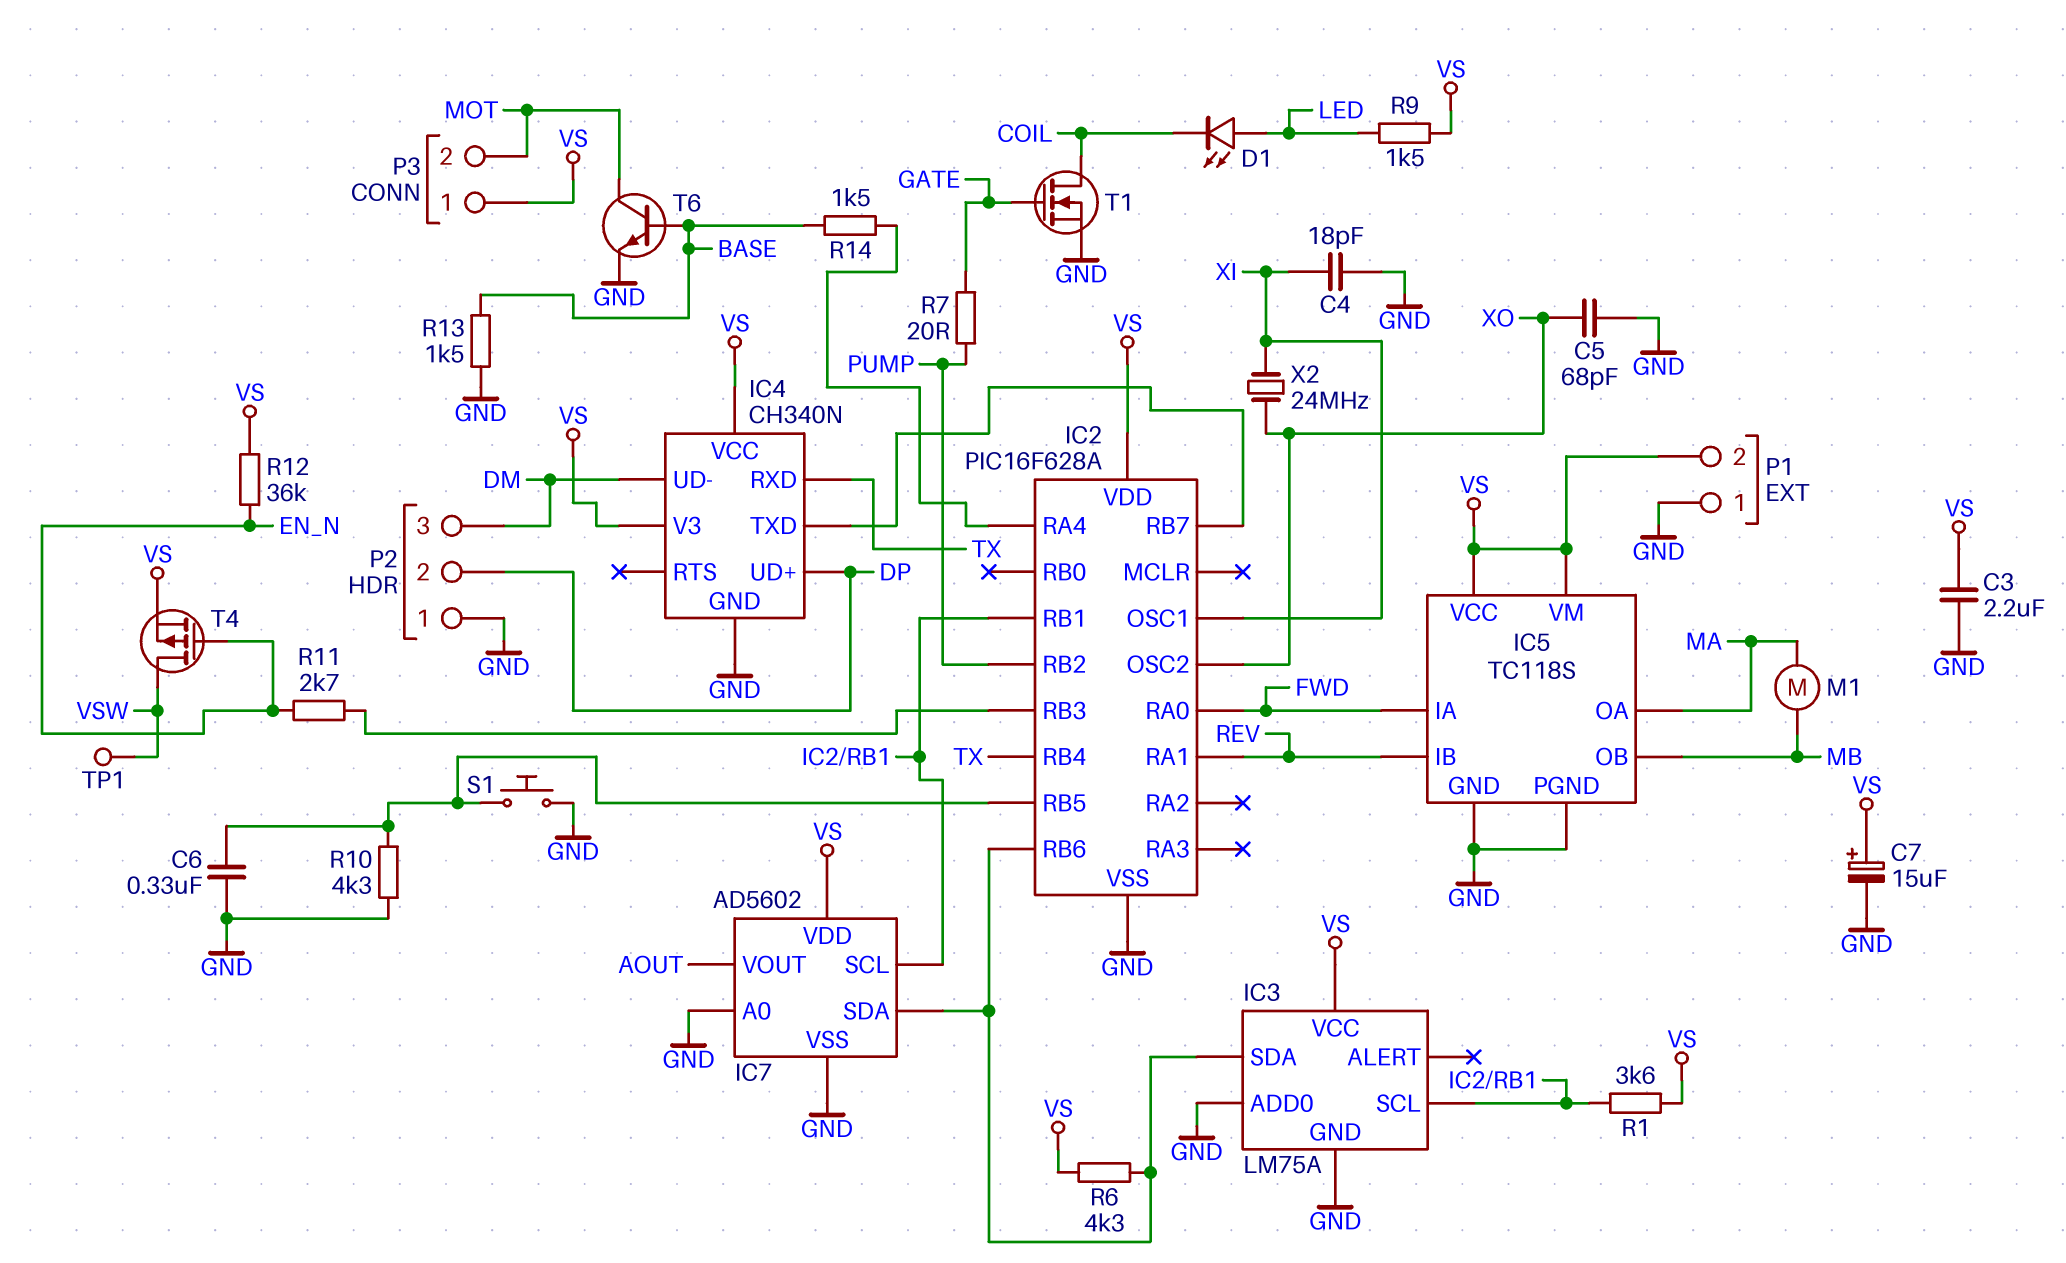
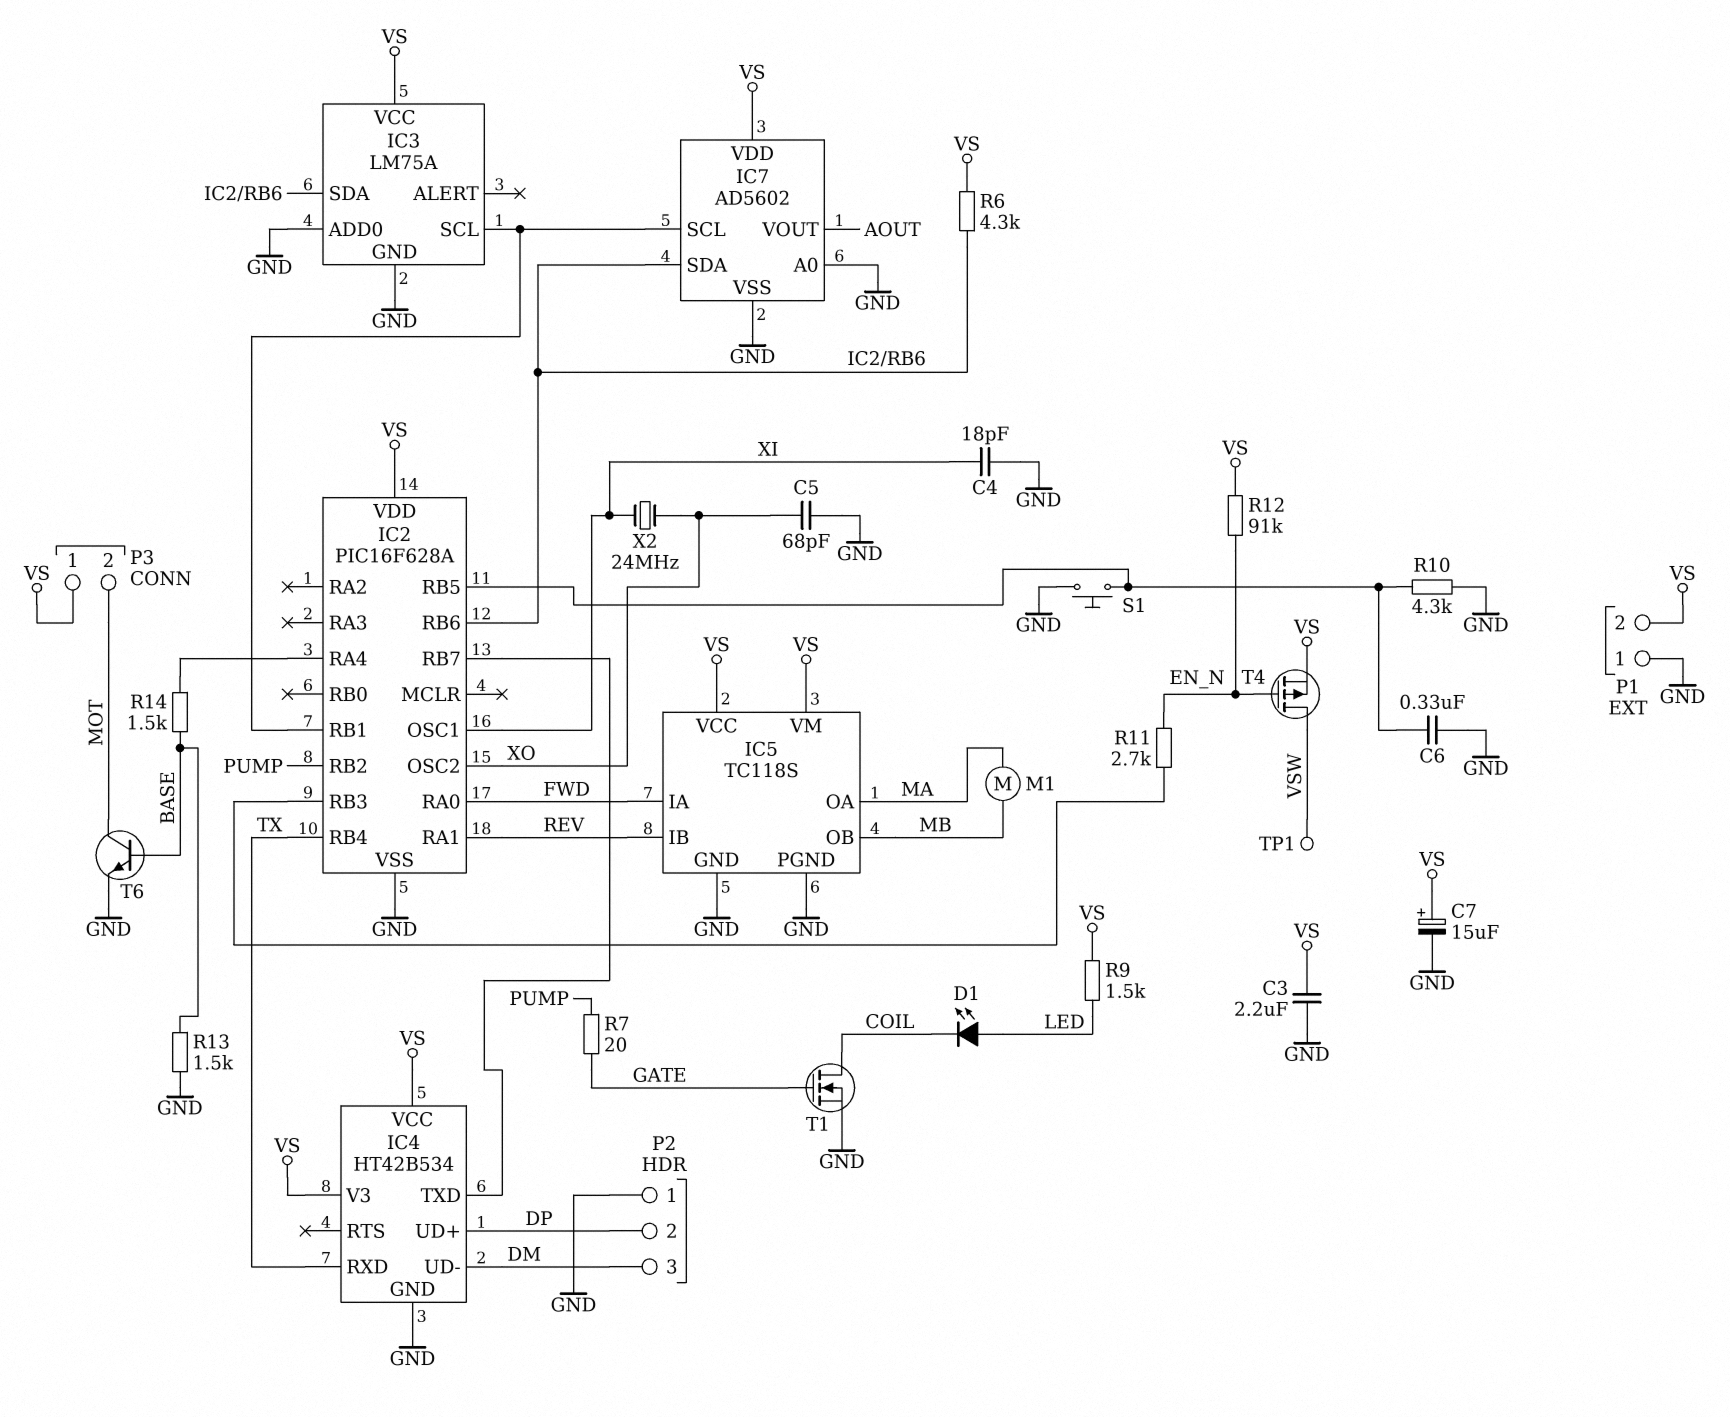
IC4: CH340N -> HT42B534
R1: 3.6k (IC2/RB1, VS) -> none
R12: 36k (EN_N, VS) -> 91k (EN_N, VS)

